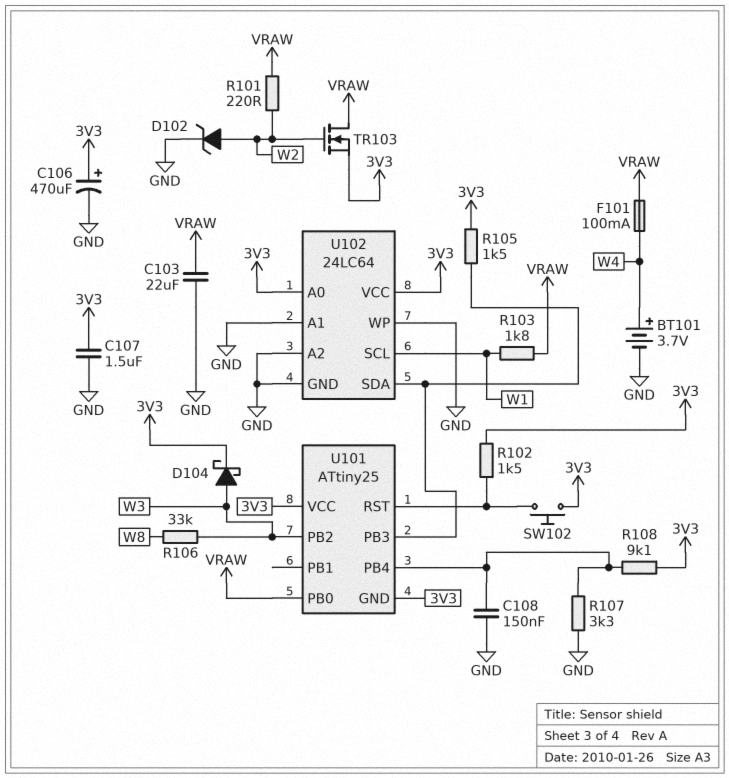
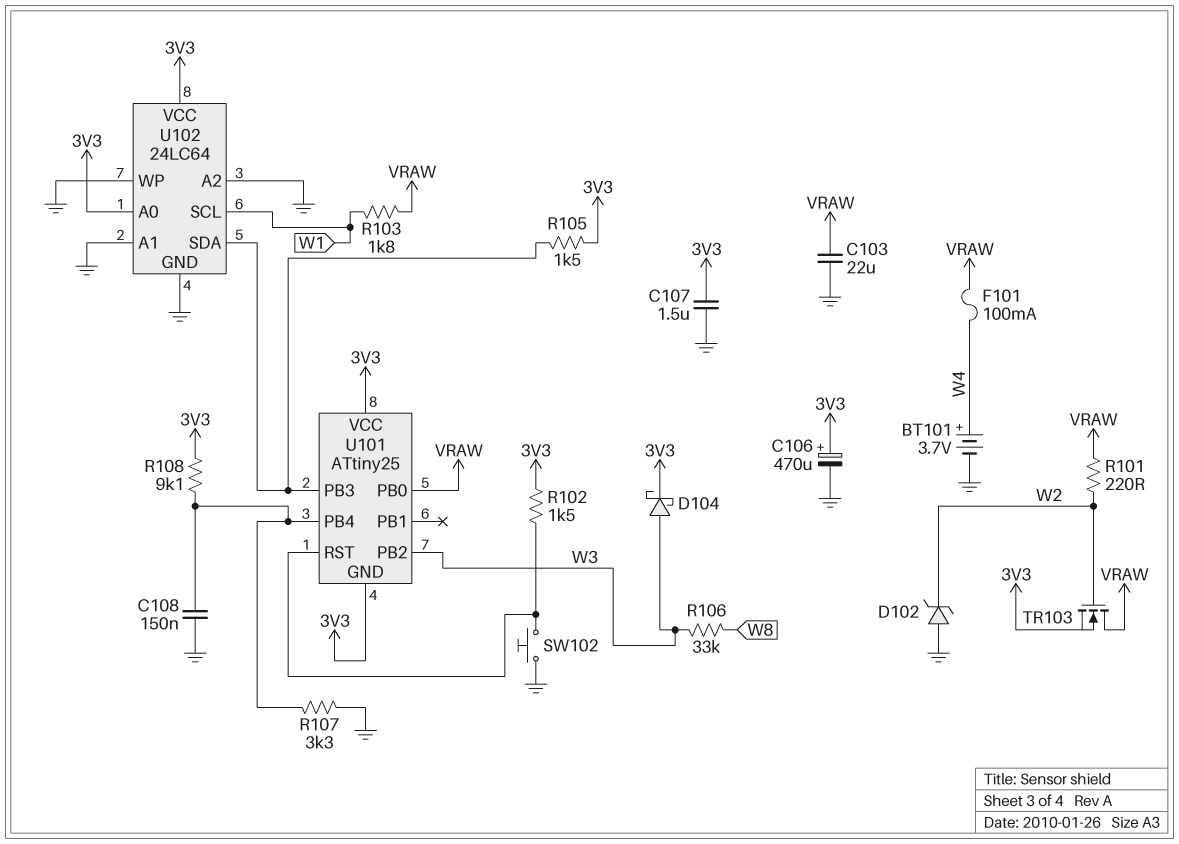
D102: zener (A W2, K GND) -> zener (A GND, K W2)
SW102: button (3V3, U101/RST) -> button (GND, U101/RST)

